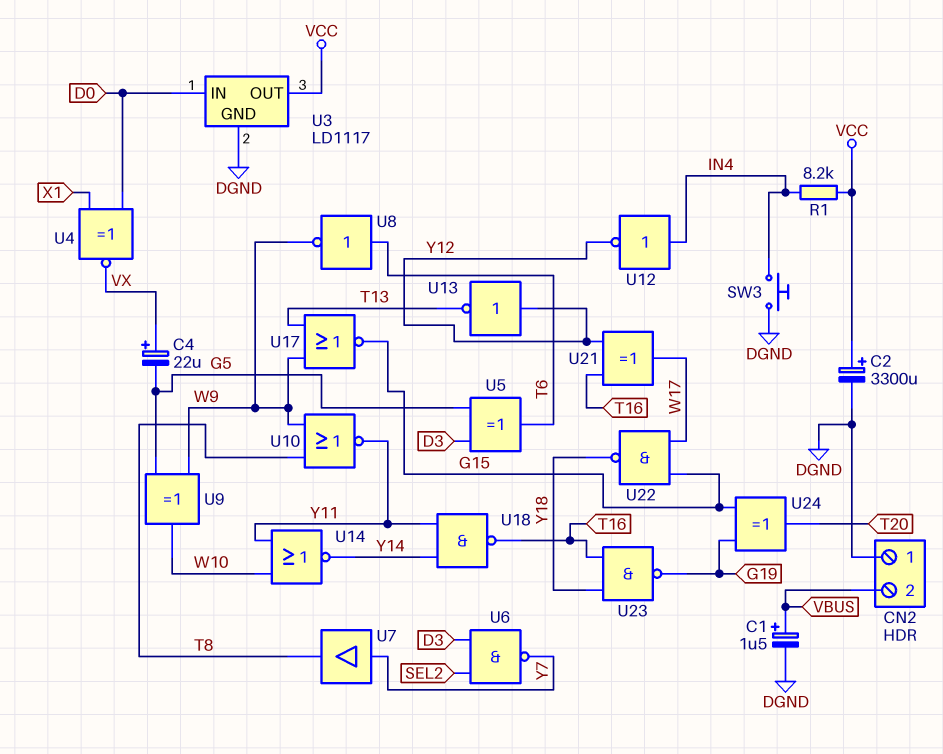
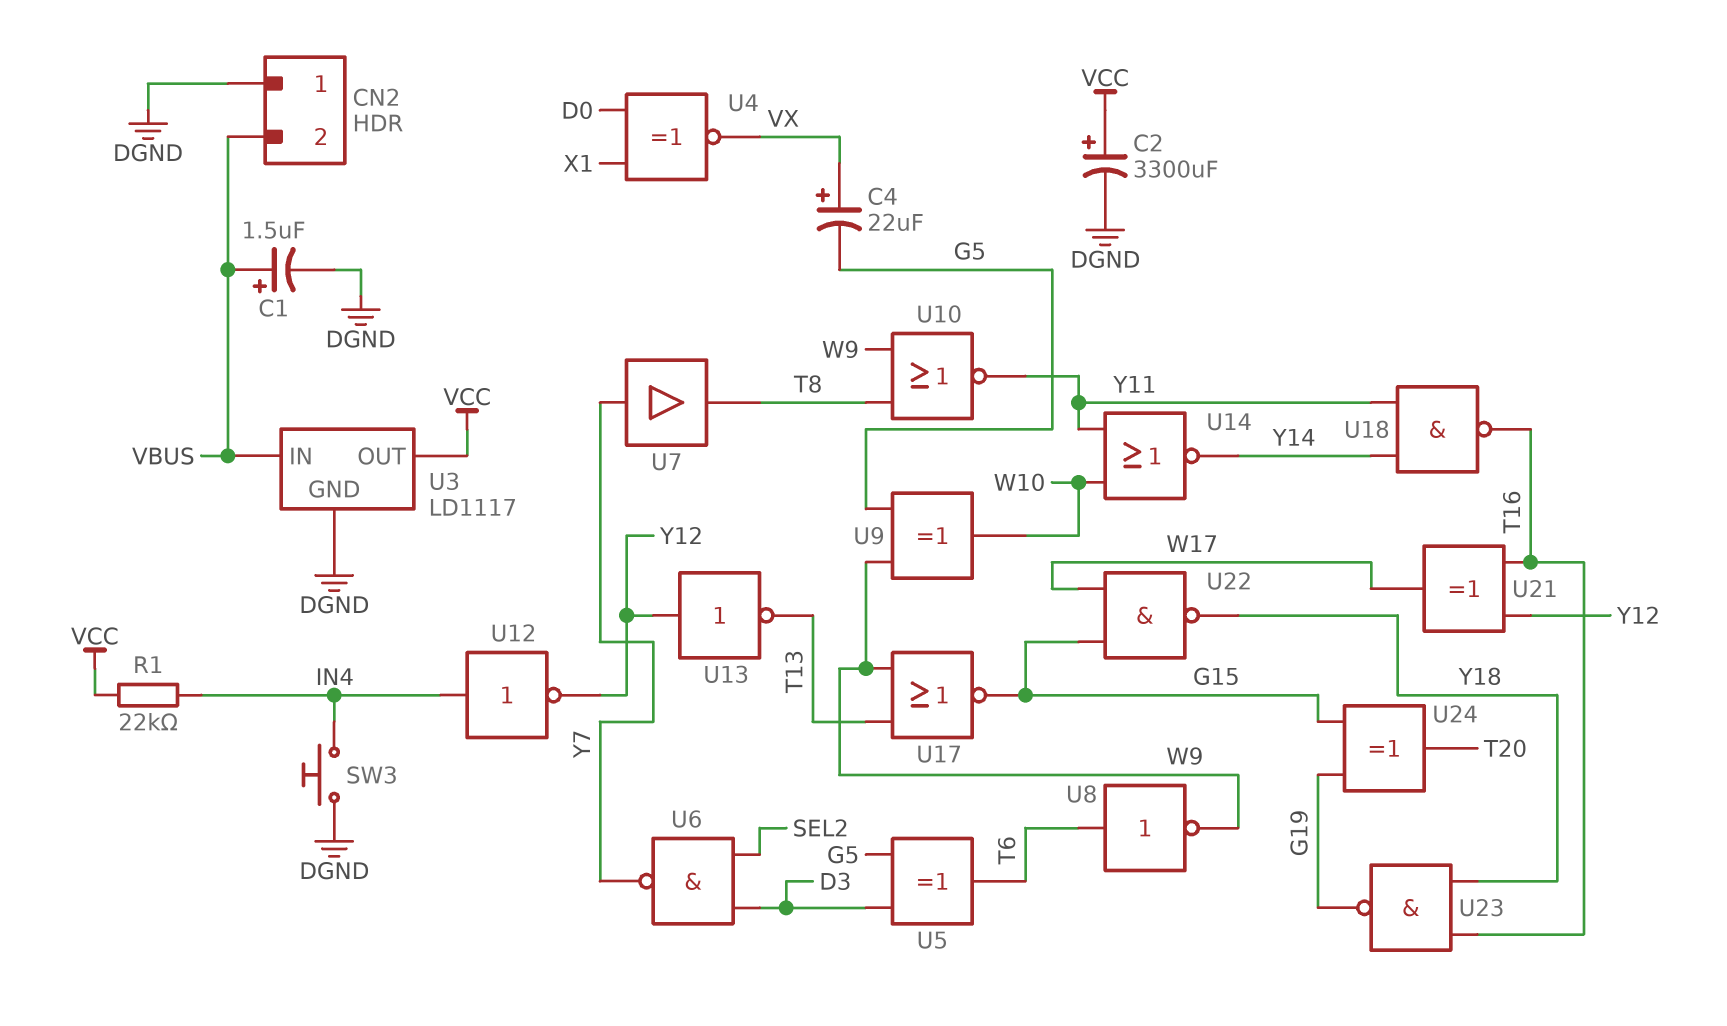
R1: 8.2k (IN4, VCC) -> 22k (IN4, VCC)
U3 pin IN: D0 -> VBUS

